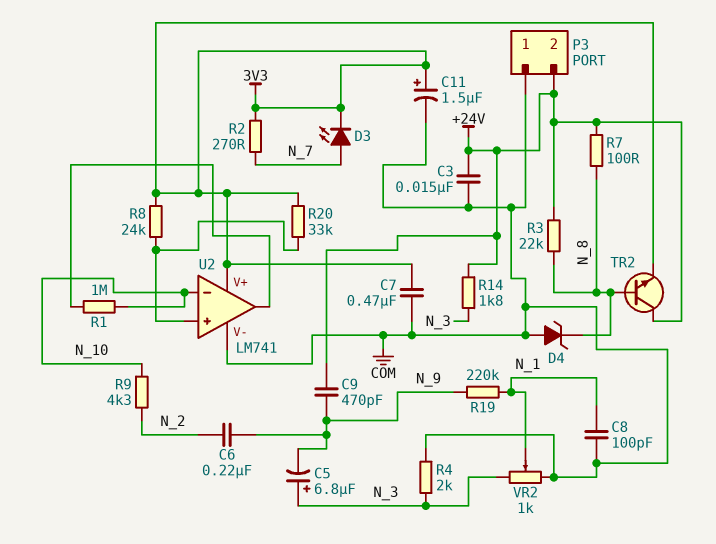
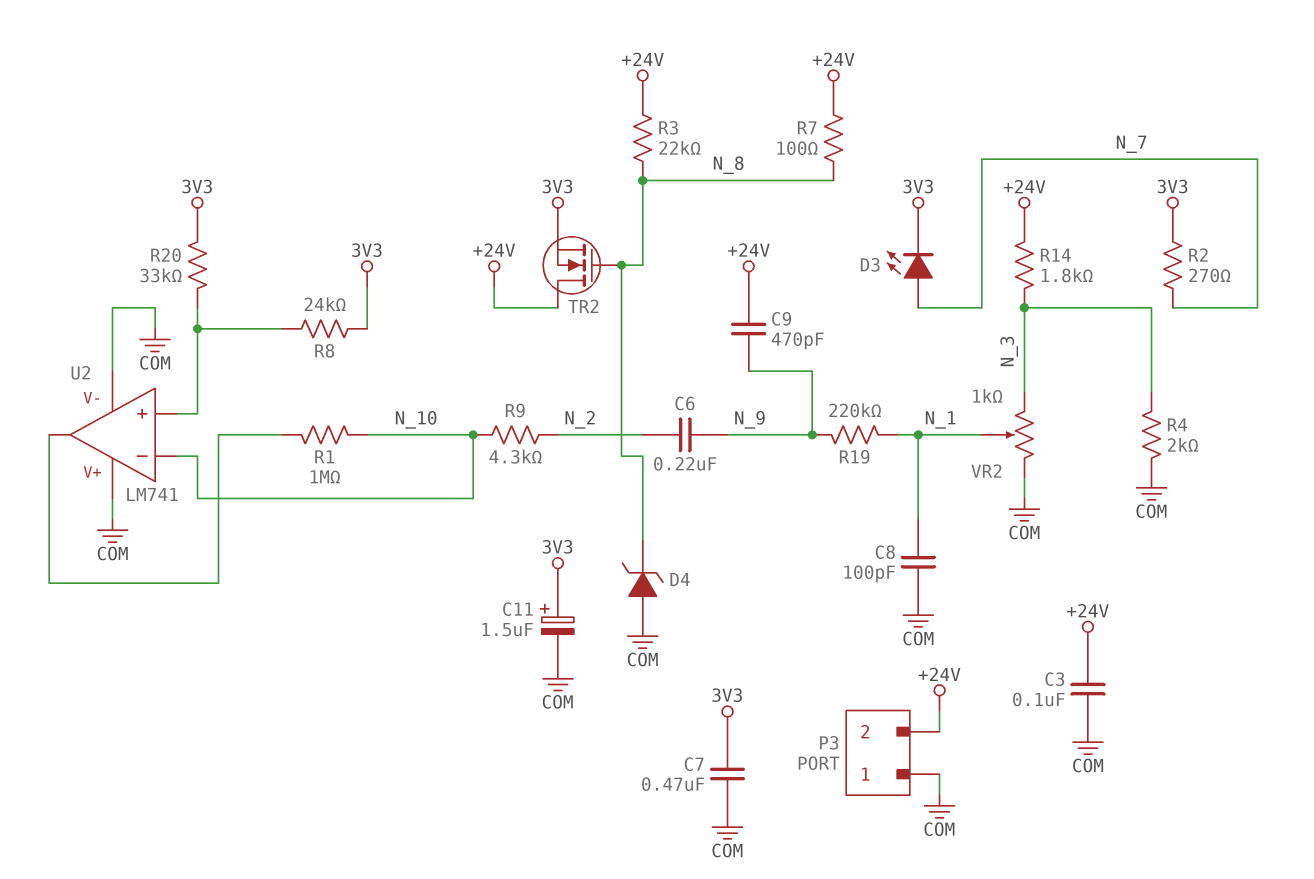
C3: 15nF (+24V, COM) -> 100nF (+24V, COM)
C5: 6.8uF (plus N_3, minus N_9) -> none
TR2: NPN (B N_8, C +24V, E 3V3) -> NMOS (G N_8, D +24V, S 3V3)
U2 pin V+: 3V3 -> COM

